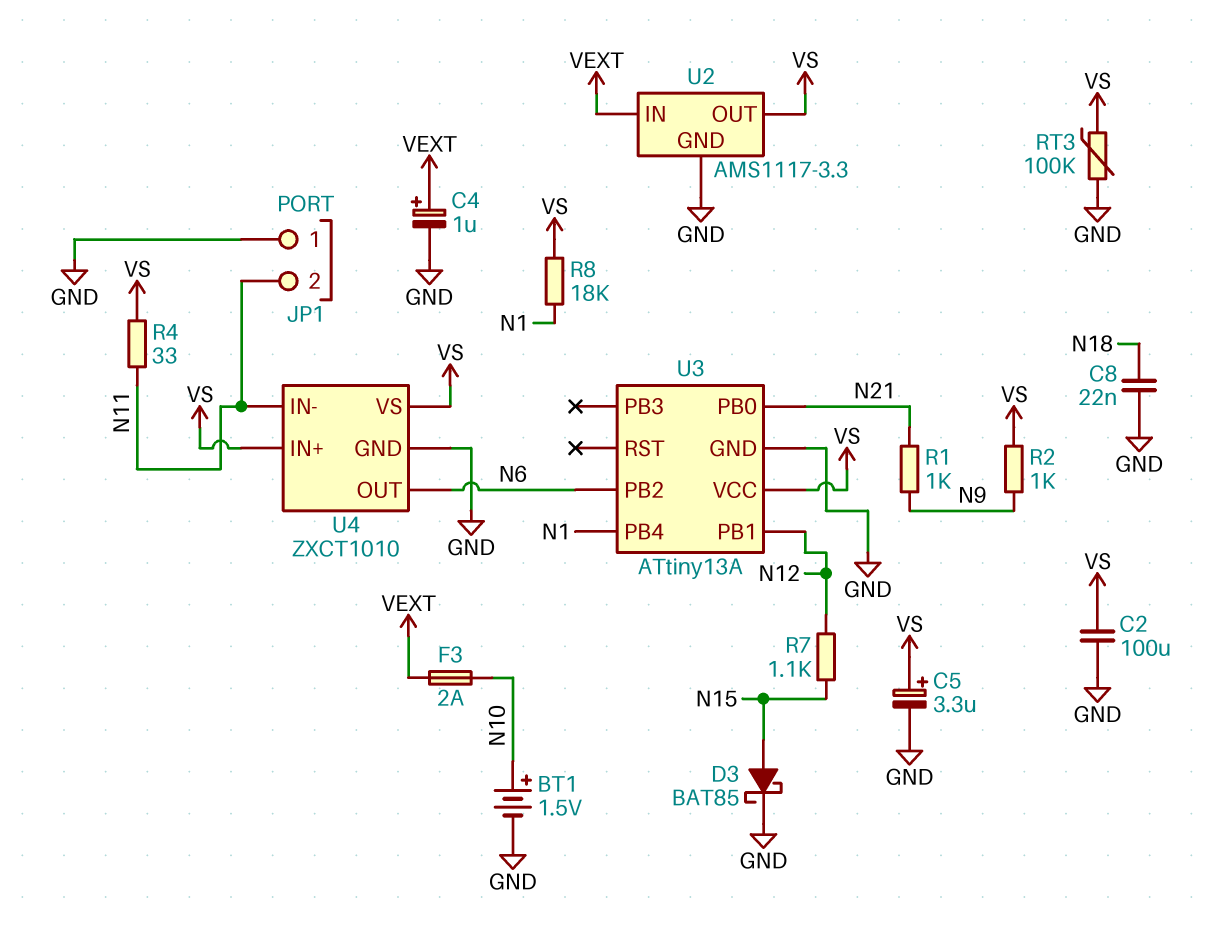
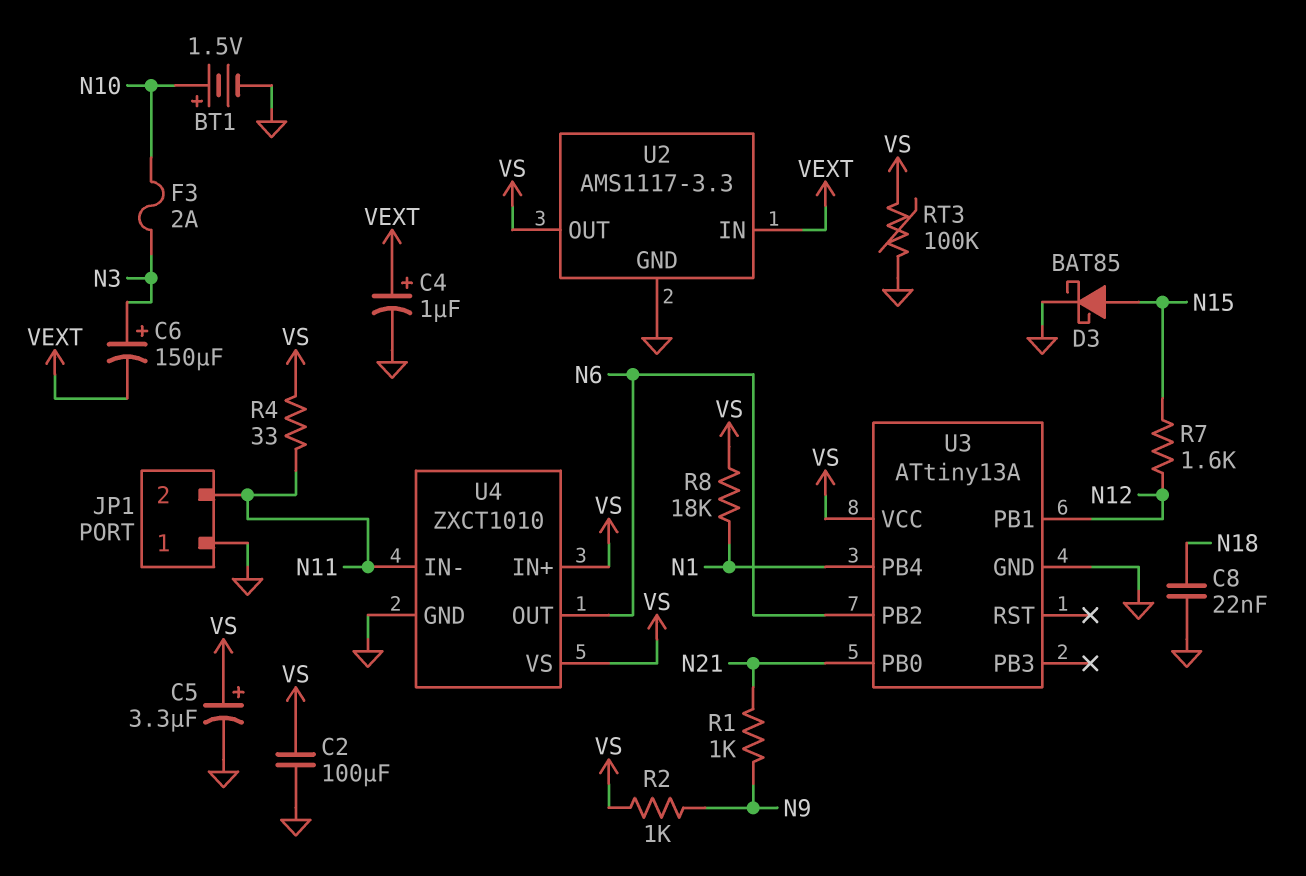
C6: none -> 150uF (plus N3, minus VEXT)
F3: 2A (N10, VEXT) -> 2A (N3, N10)
R7: 1.1k (N12, N15) -> 1.6k (N12, N15)

